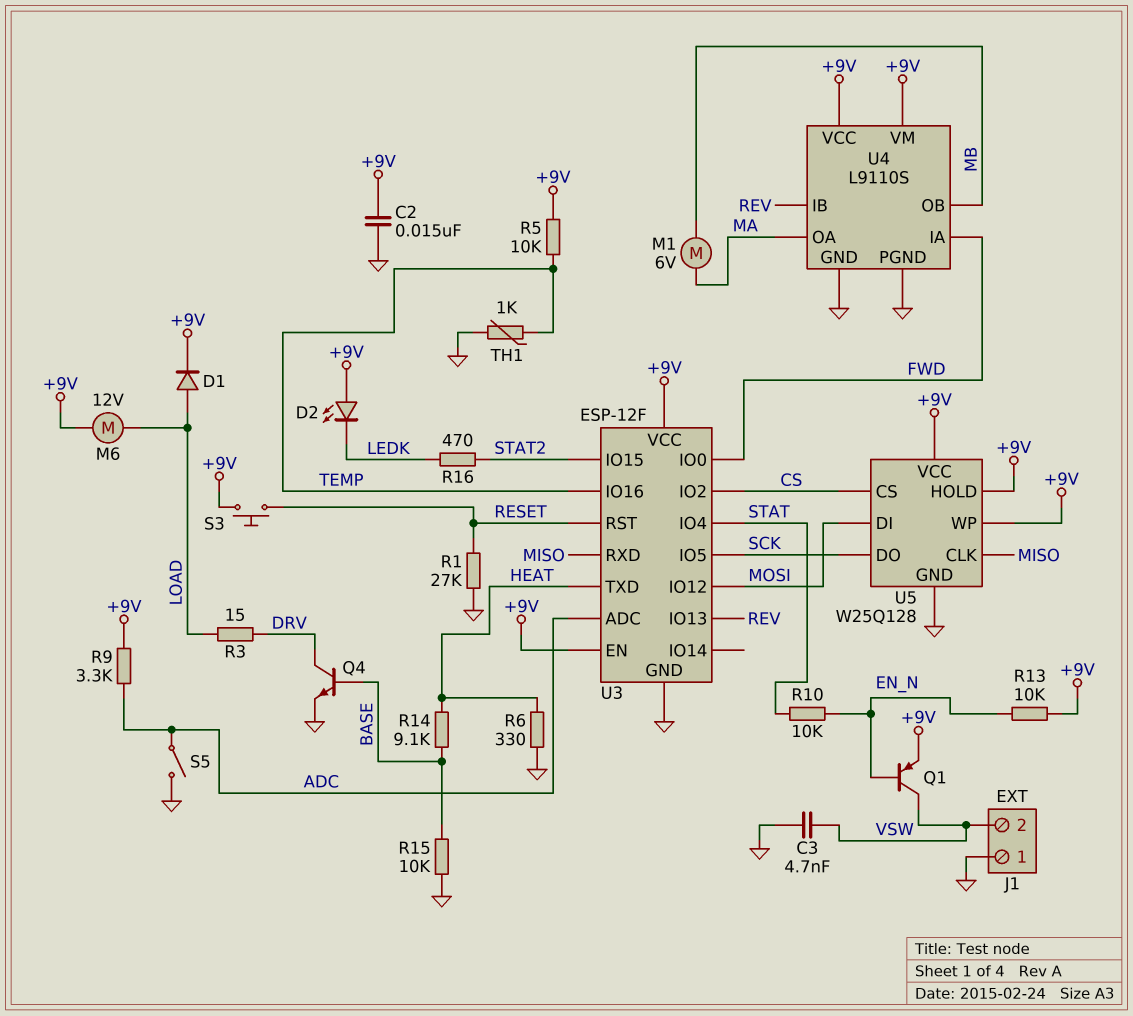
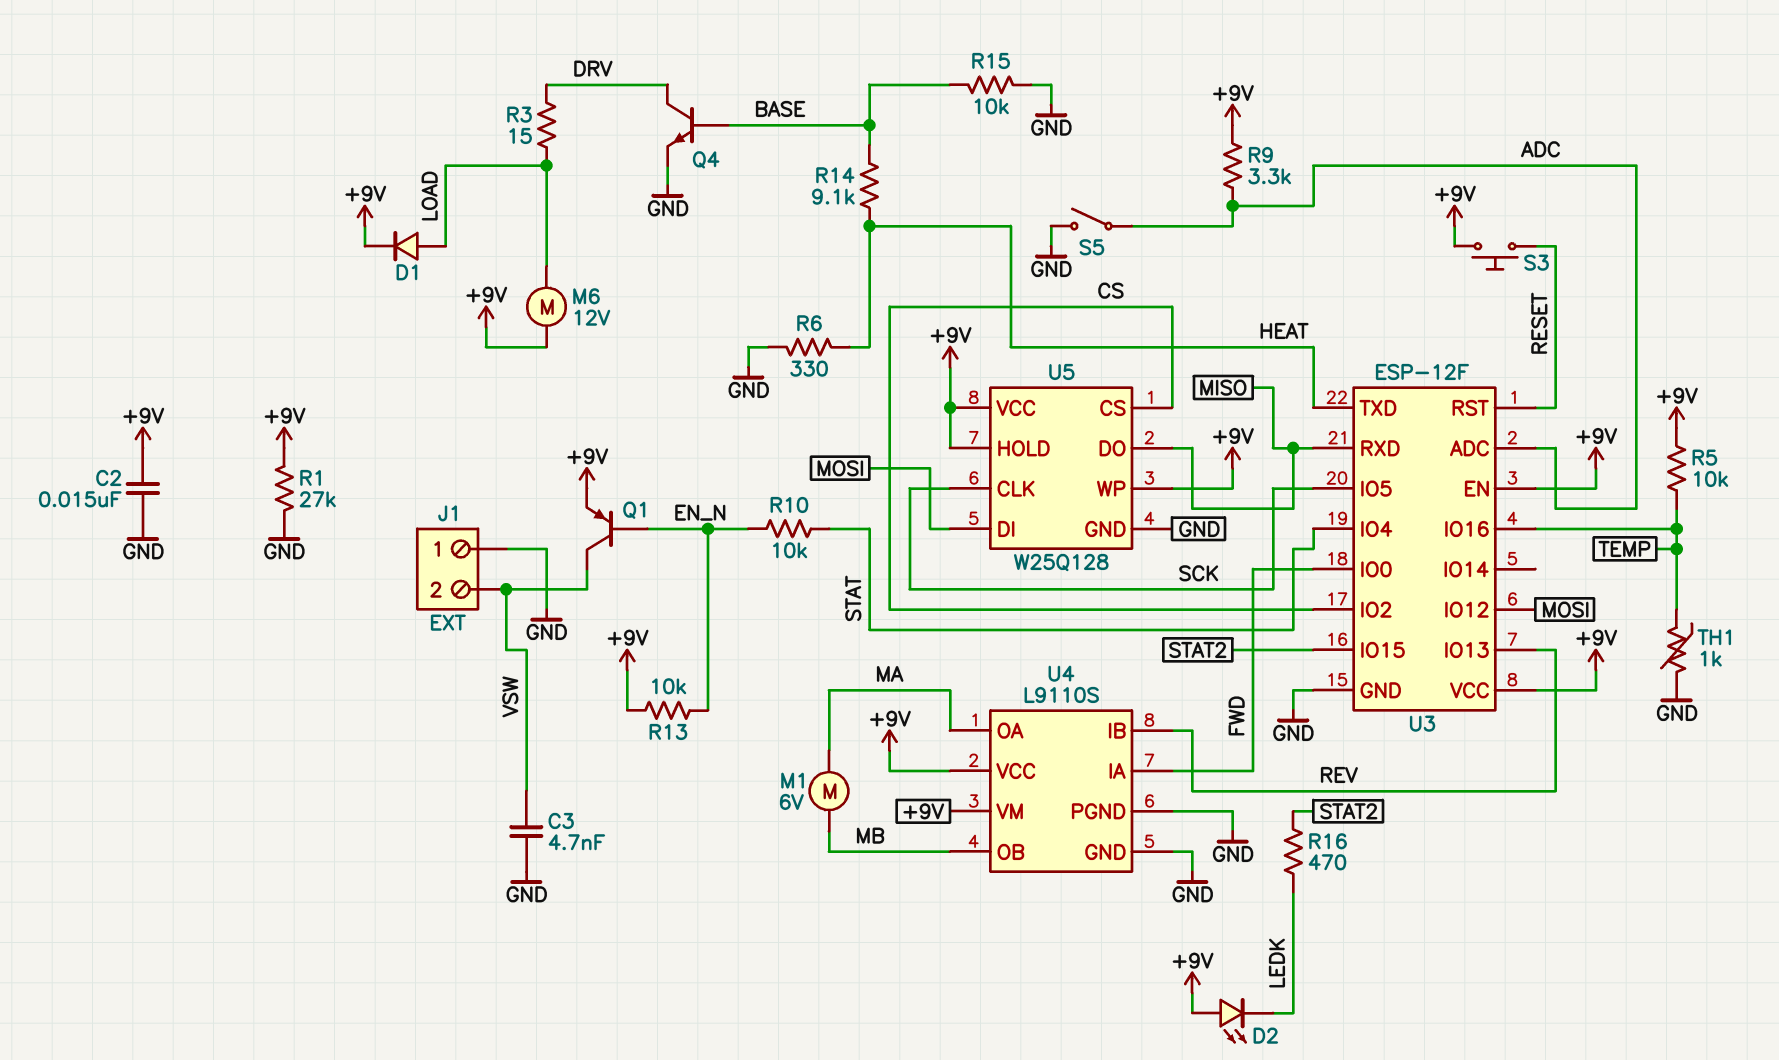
R1: 27k (GND, RESET) -> 27k (+9V, GND)
U5 pin CLK: MISO -> SCK
U5 pin DO: SCK -> MISO

